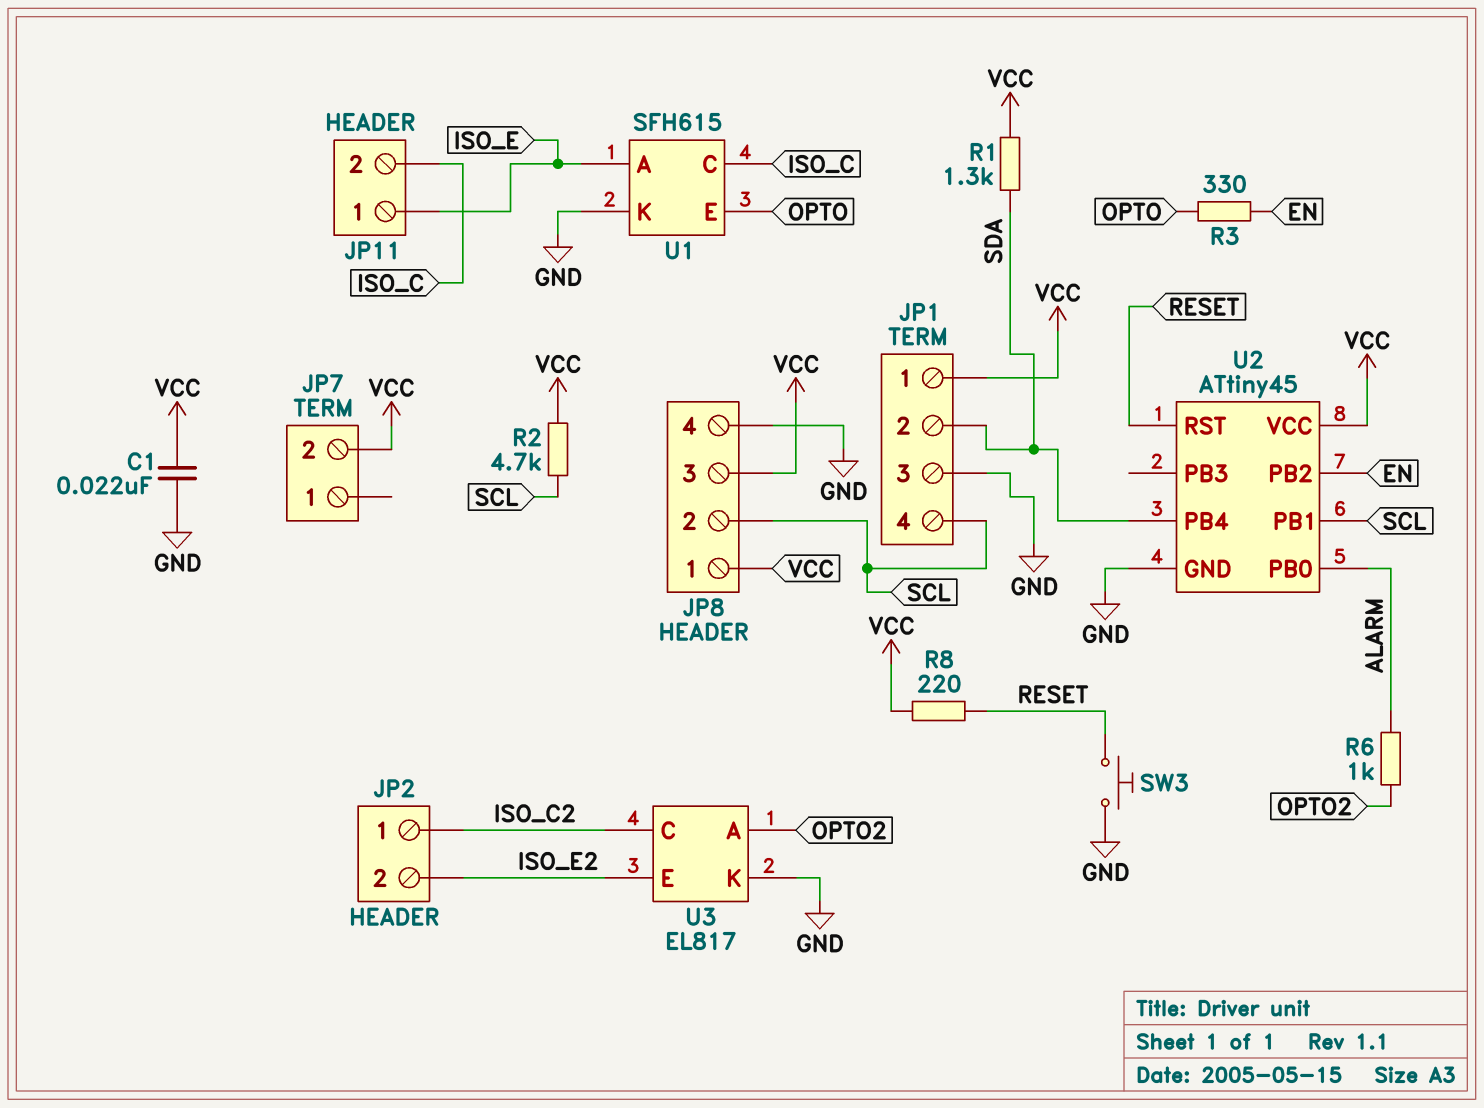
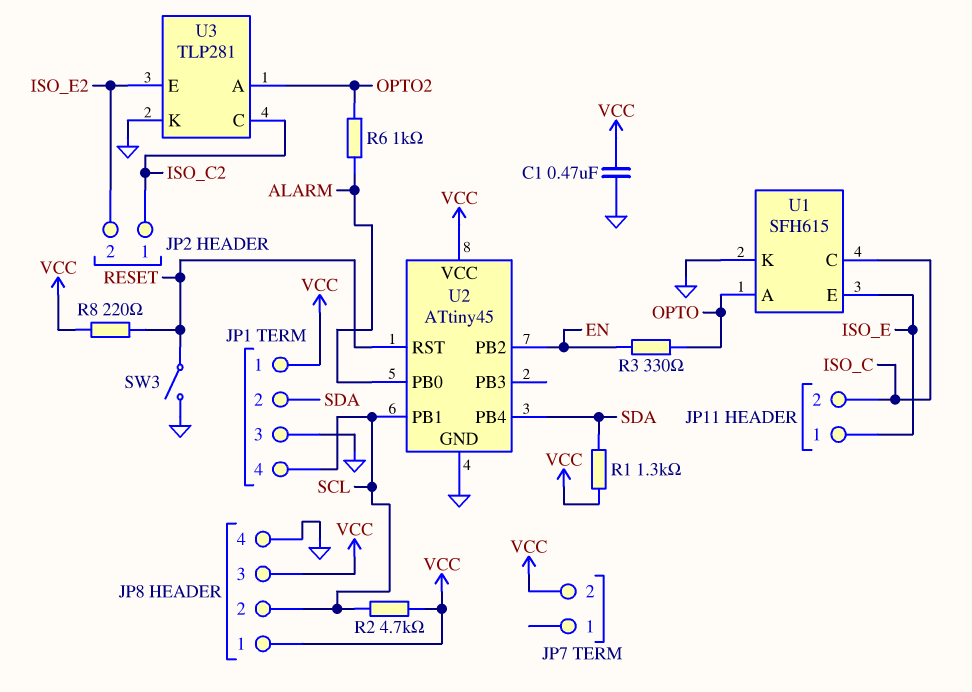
C1: 22nF (GND, VCC) -> 470nF (GND, VCC)
SW3: button (GND, RESET) -> switch (GND, RESET)
U1 pin A: ISO_E -> OPTO
U1 pin E: OPTO -> ISO_E
U3: EL817 -> TLP281

